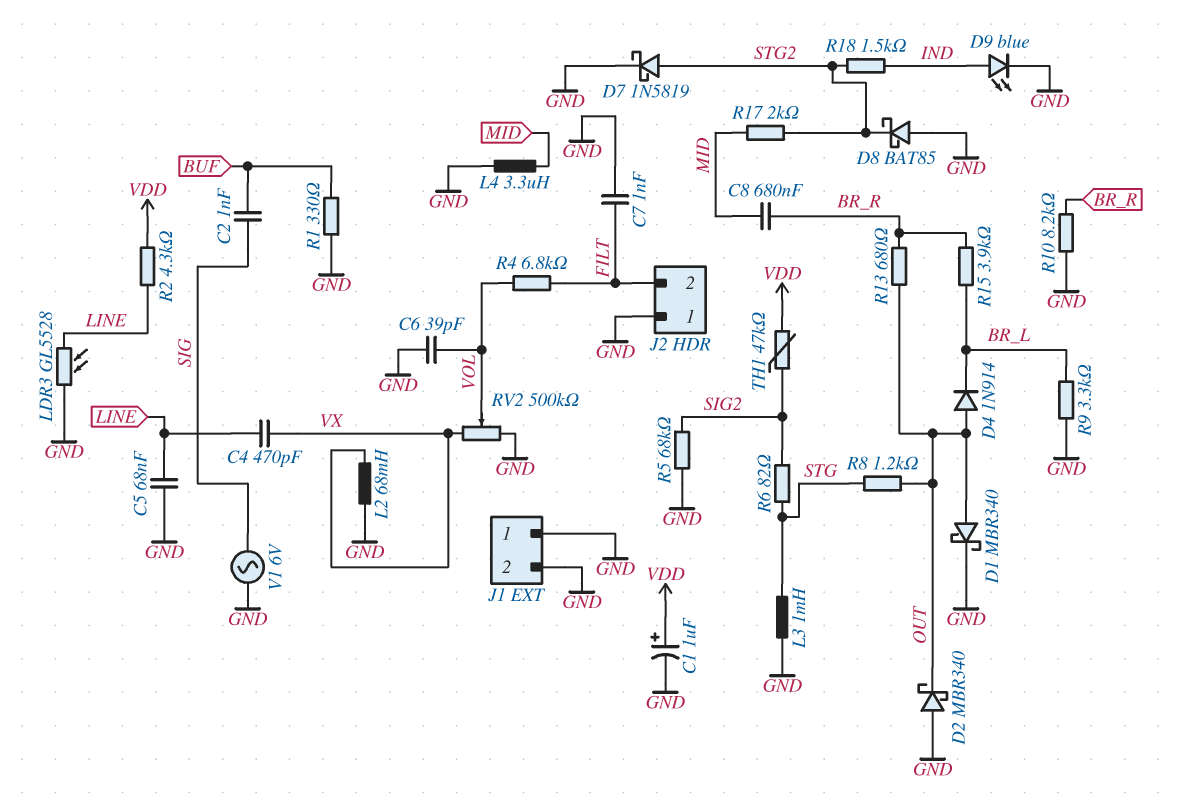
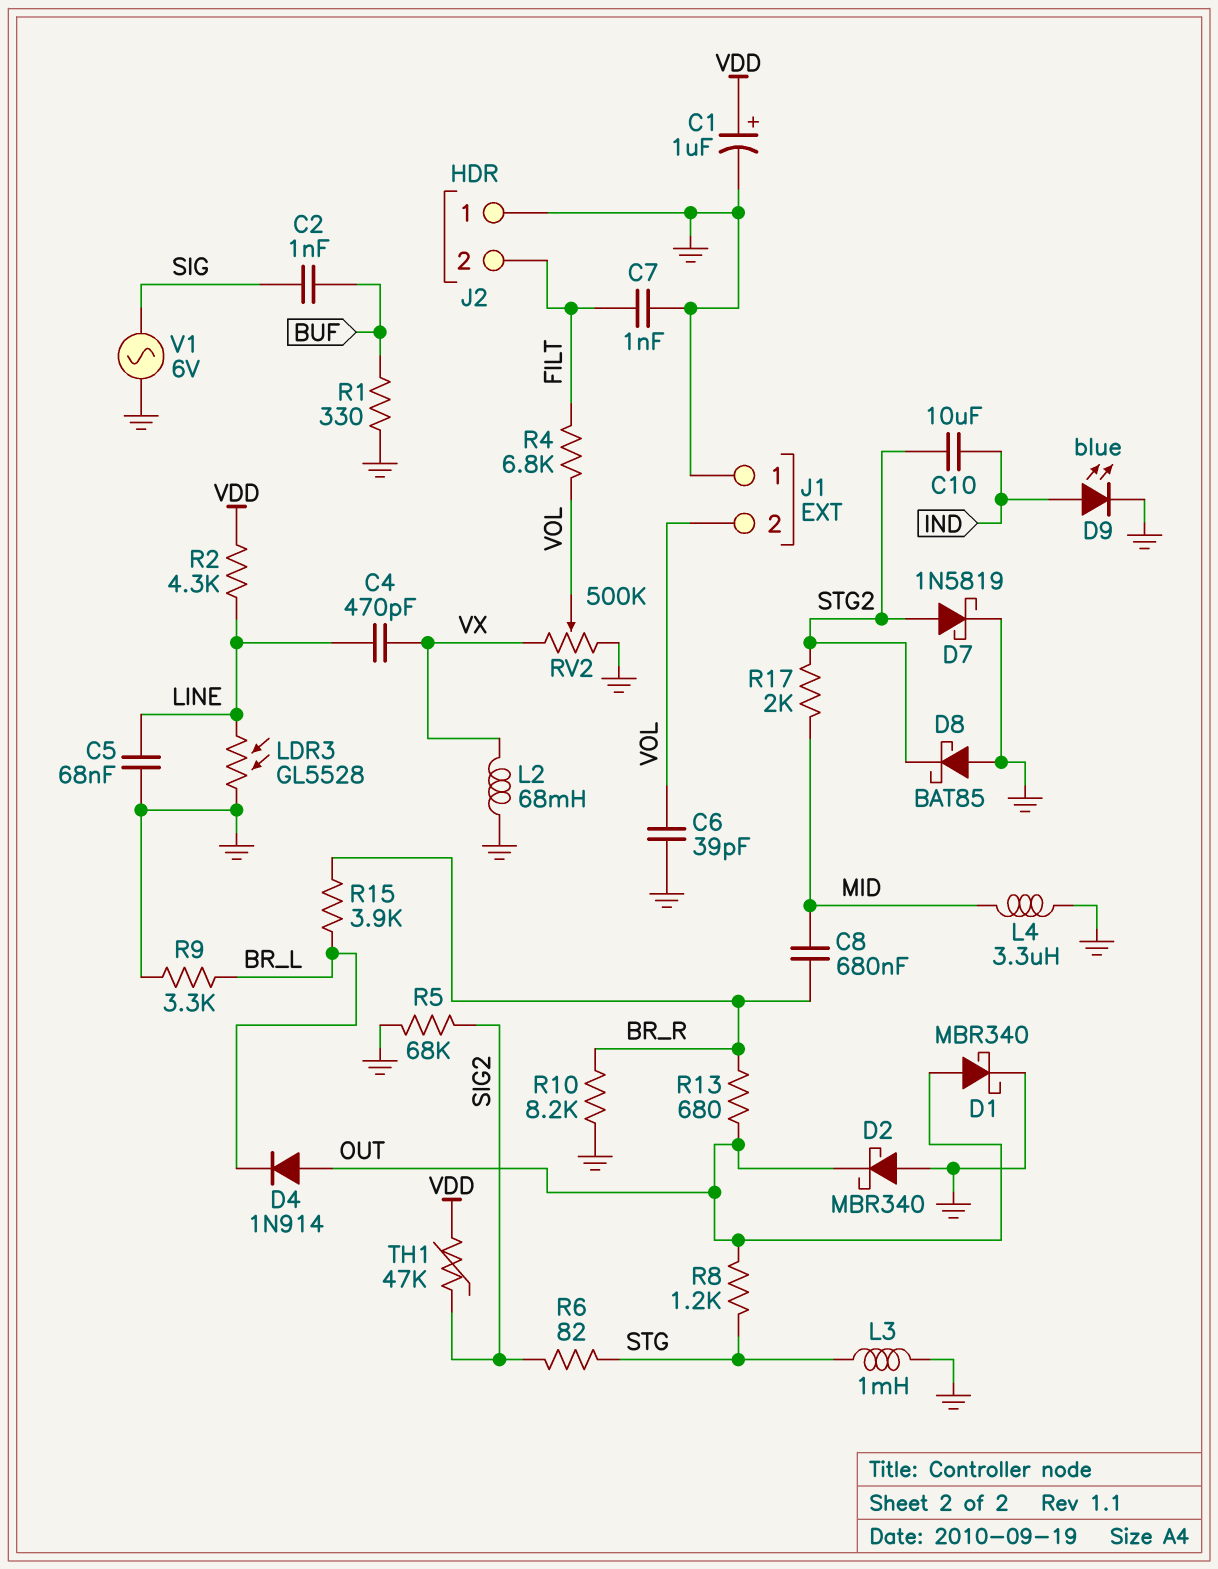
C10: none -> 10uF (IND, STG2)
J1 pin 2: GND -> VOL
R18: 1.5k (IND, STG2) -> none

